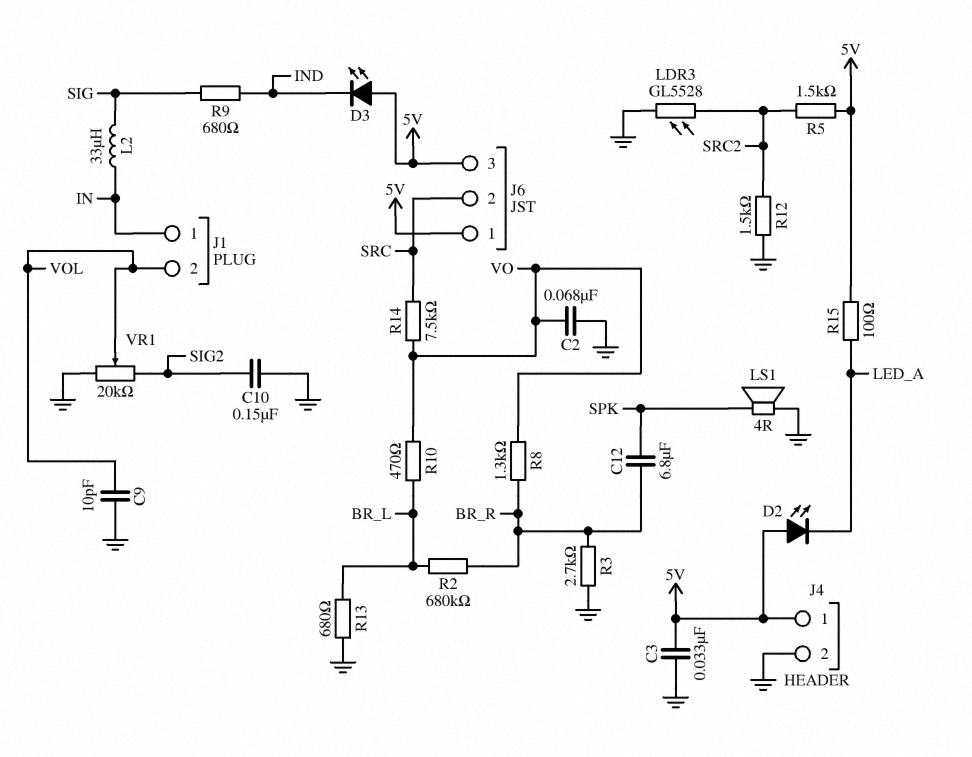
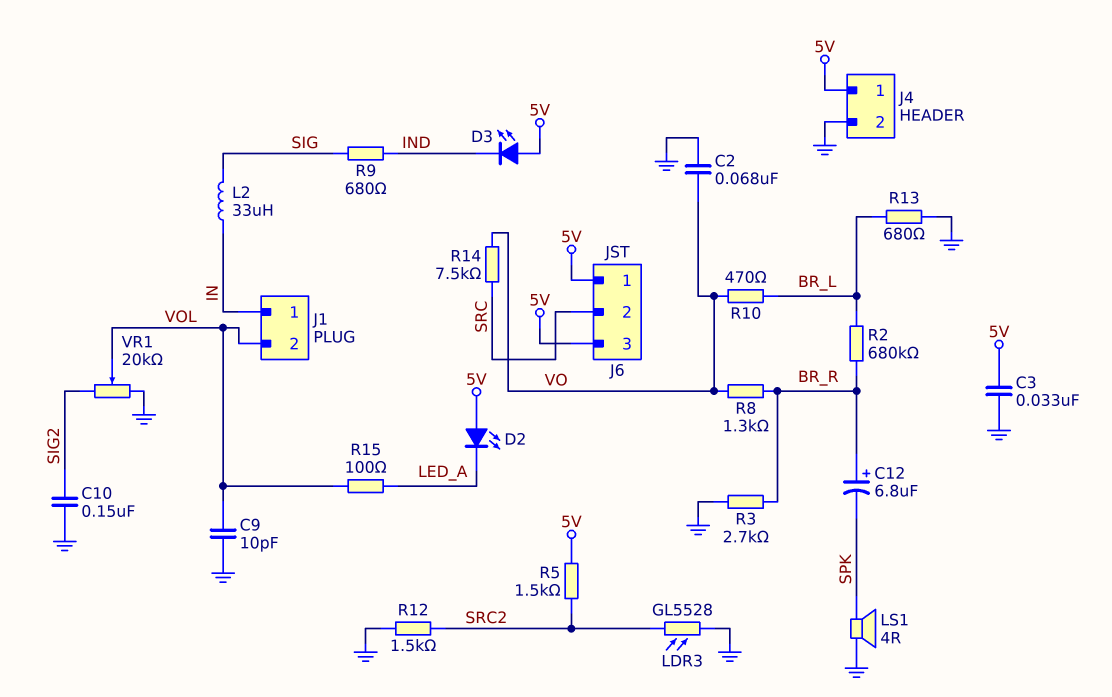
C12: 6.8uF (BR_R, SPK) -> 6.8uF (plus BR_R, minus SPK)
R15: 100 (5V, LED_A) -> 100 (LED_A, VOL)

